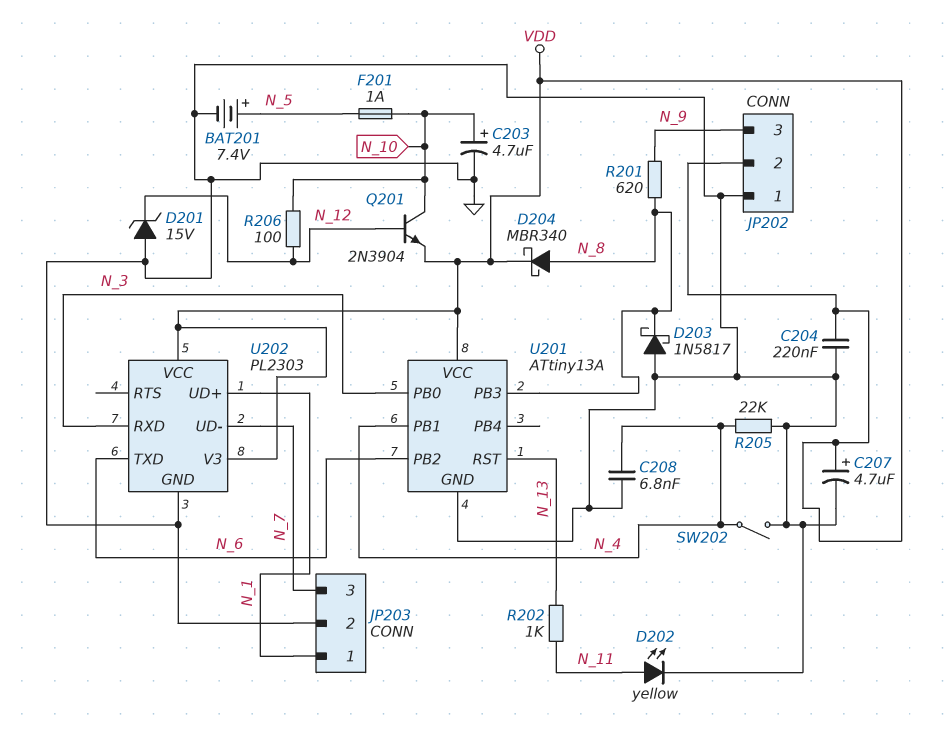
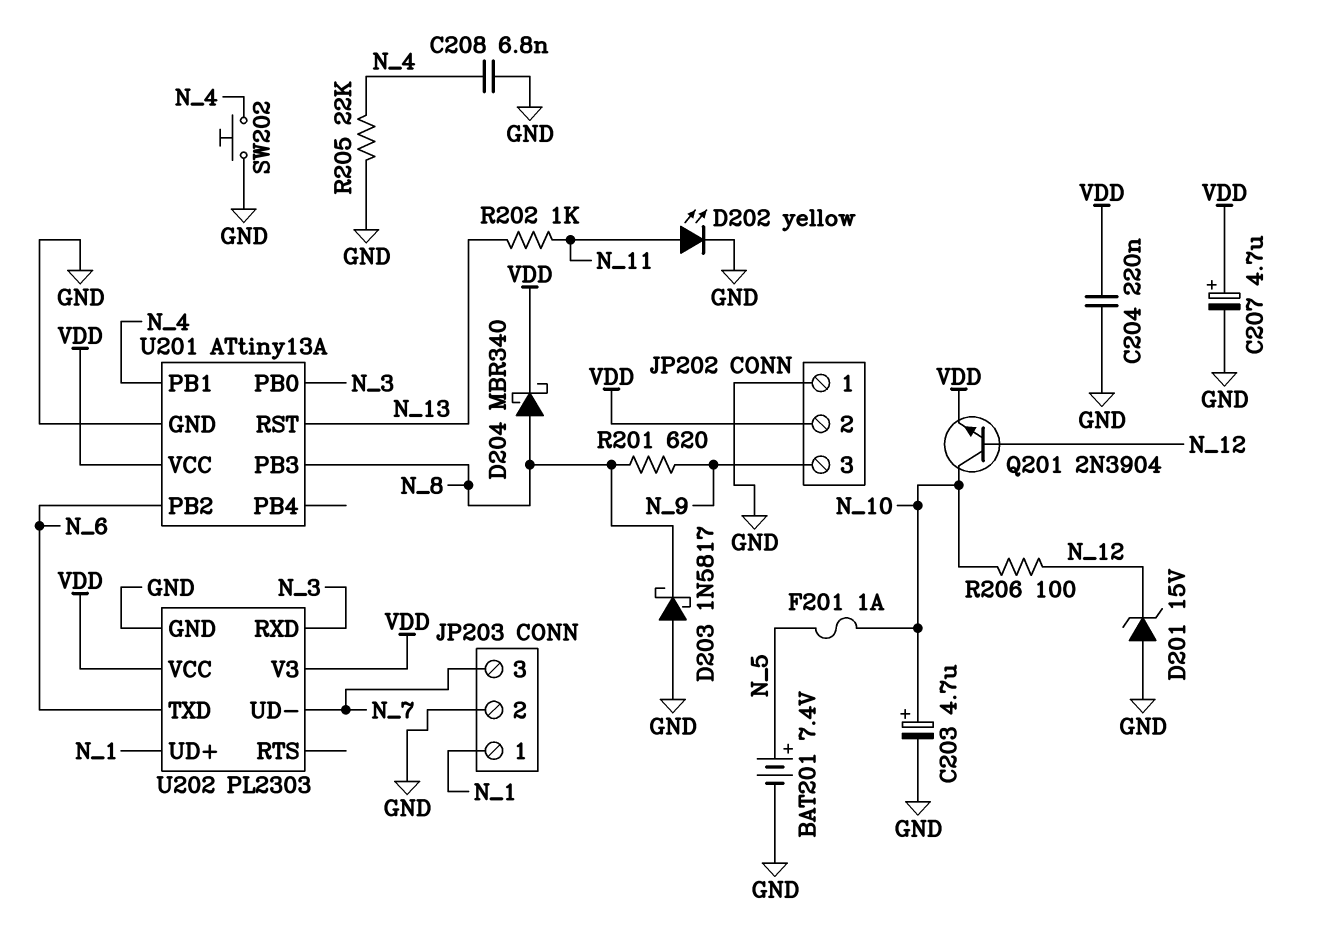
SW202: switch (GND, N_4) -> button (GND, N_4)

